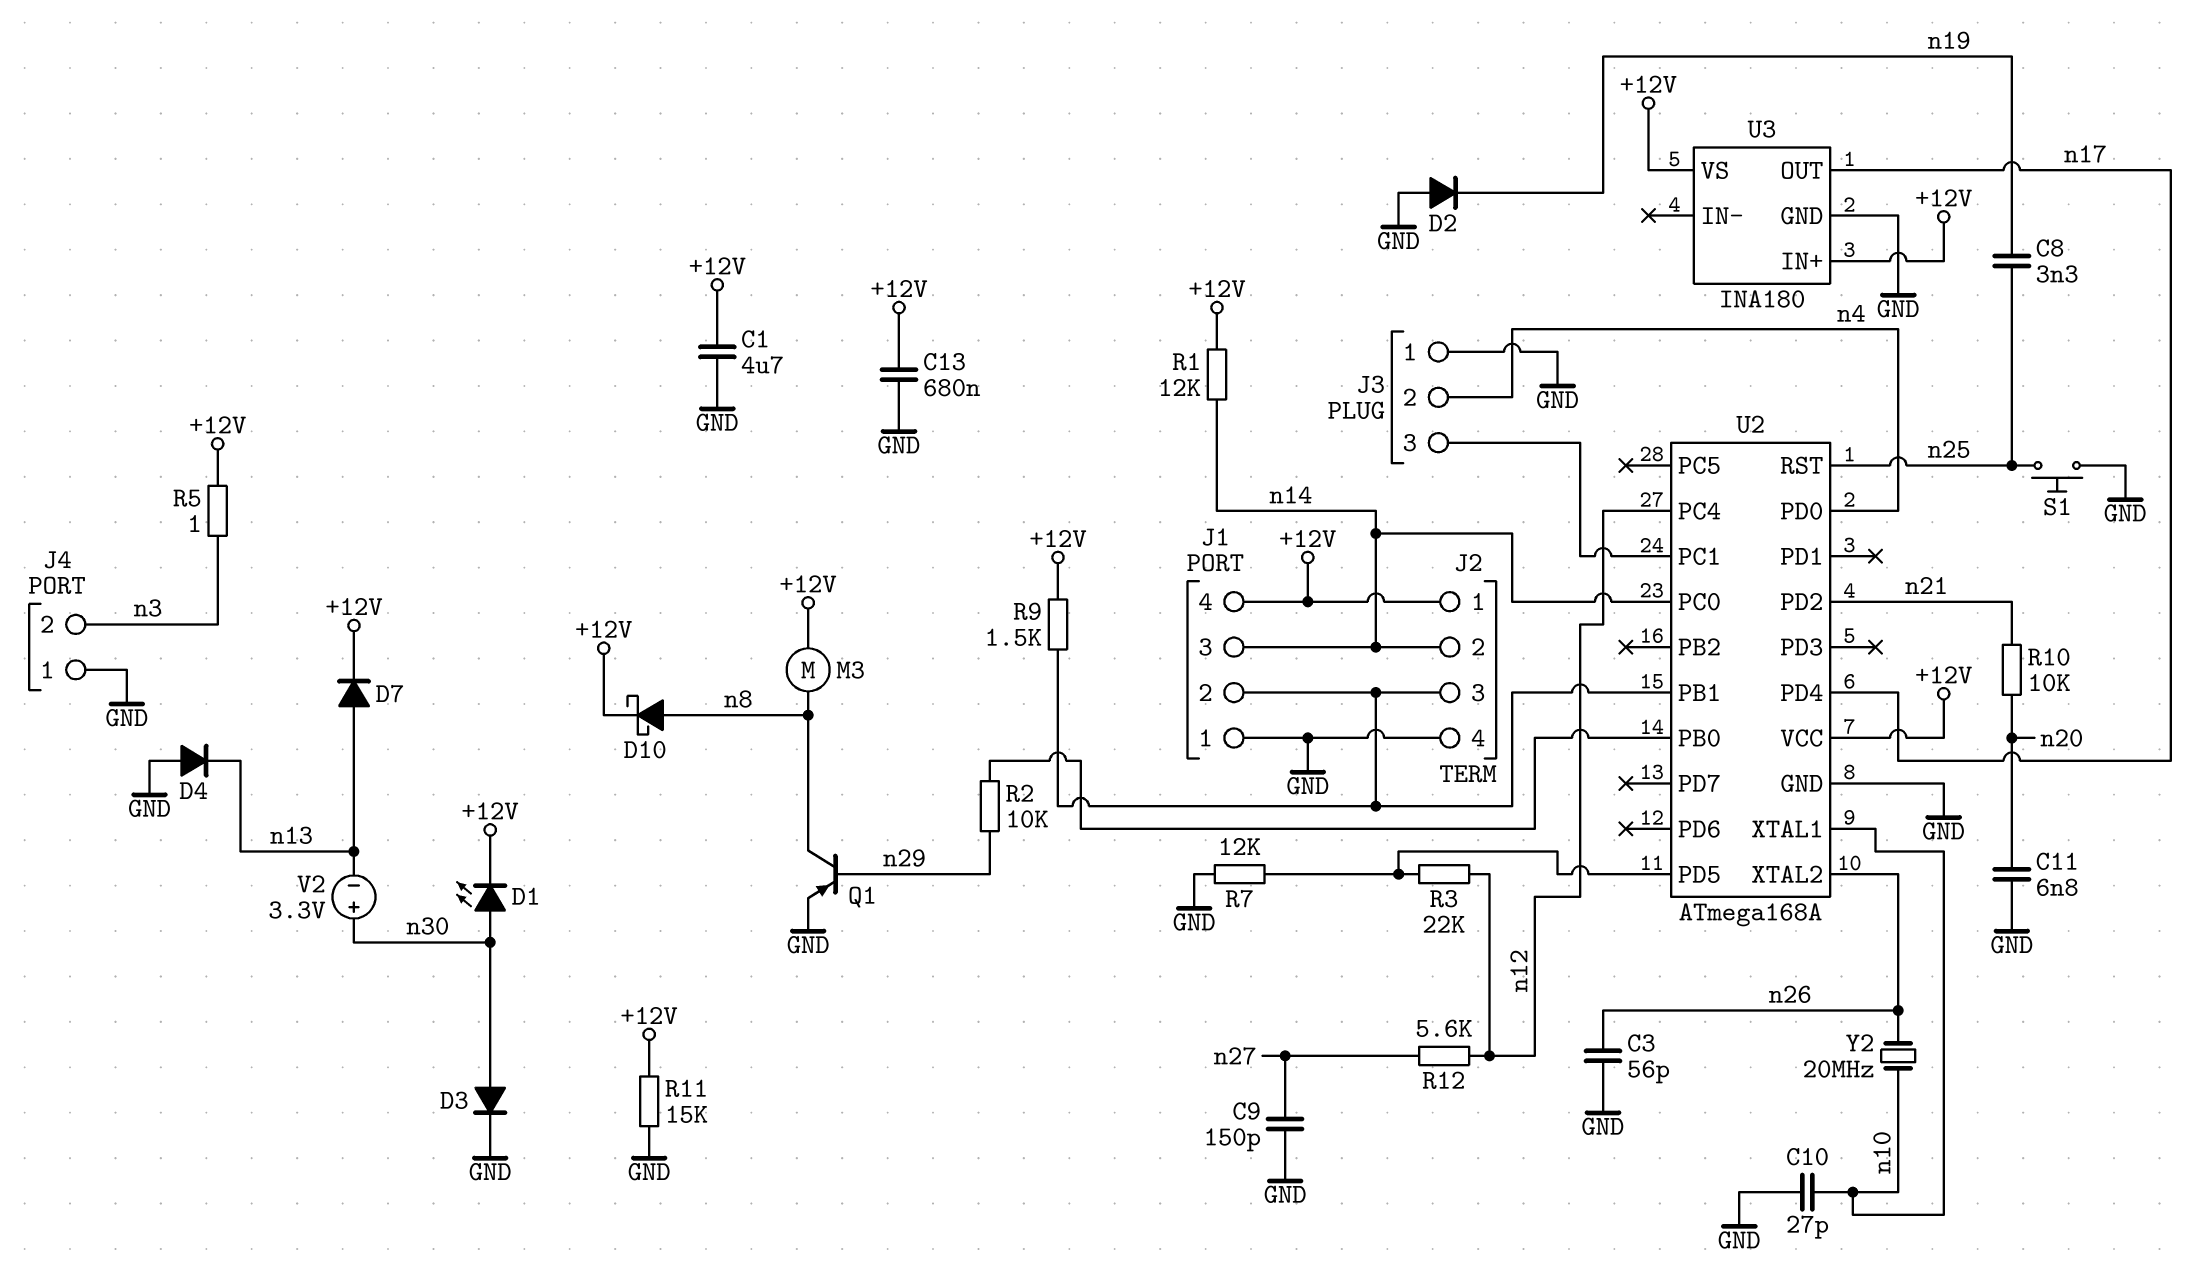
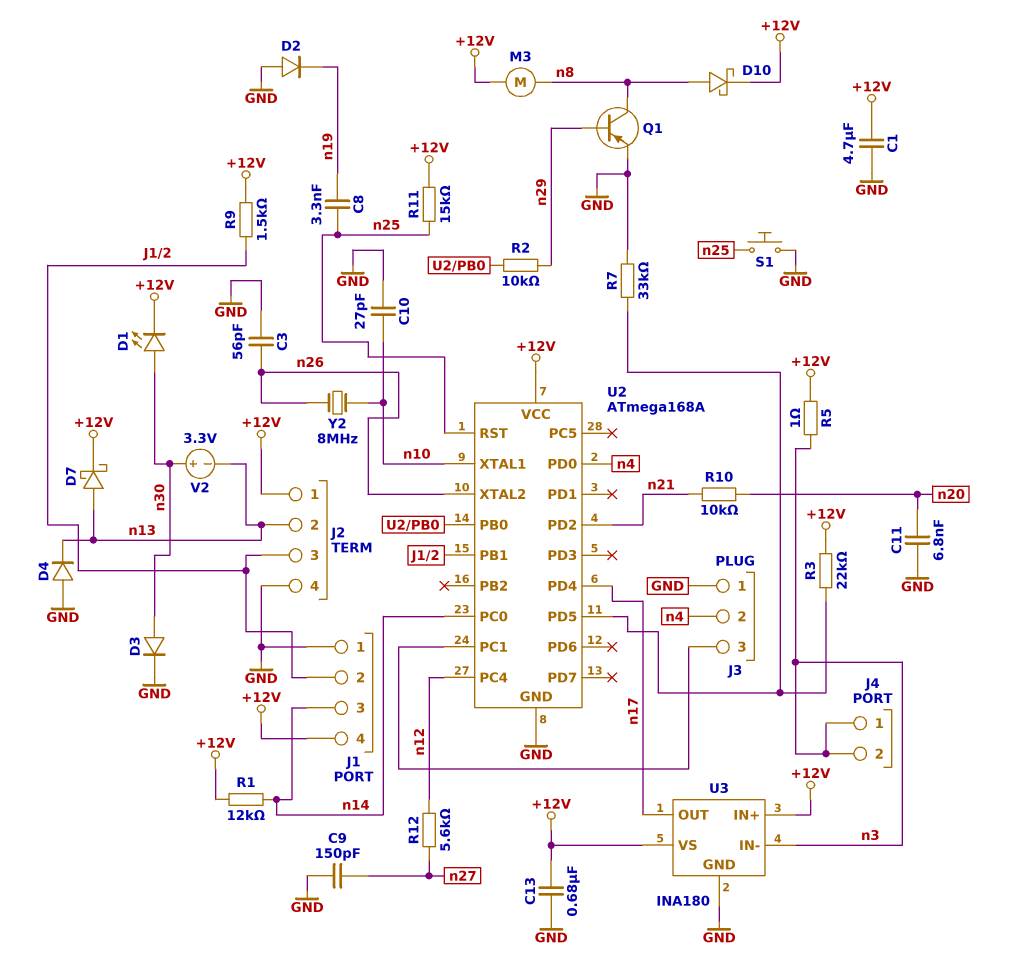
D7: diode (A n13, K +12V) -> schottky (A n13, K +12V)
J2 pin 2: n14 -> n13
J4 pin 1: GND -> n3
R3: 22k (U2/PD5, n12) -> 22k (+12V, U2/PD5)
R7: 12k (GND, U2/PD5) -> 33k (GND, U2/PD5)
R11: 15k (+12V, GND) -> 15k (+12V, n25)
U3 pin IN-: none -> n3
Y2: 20MHz (n10, n26) -> 8MHz (n10, n26)

